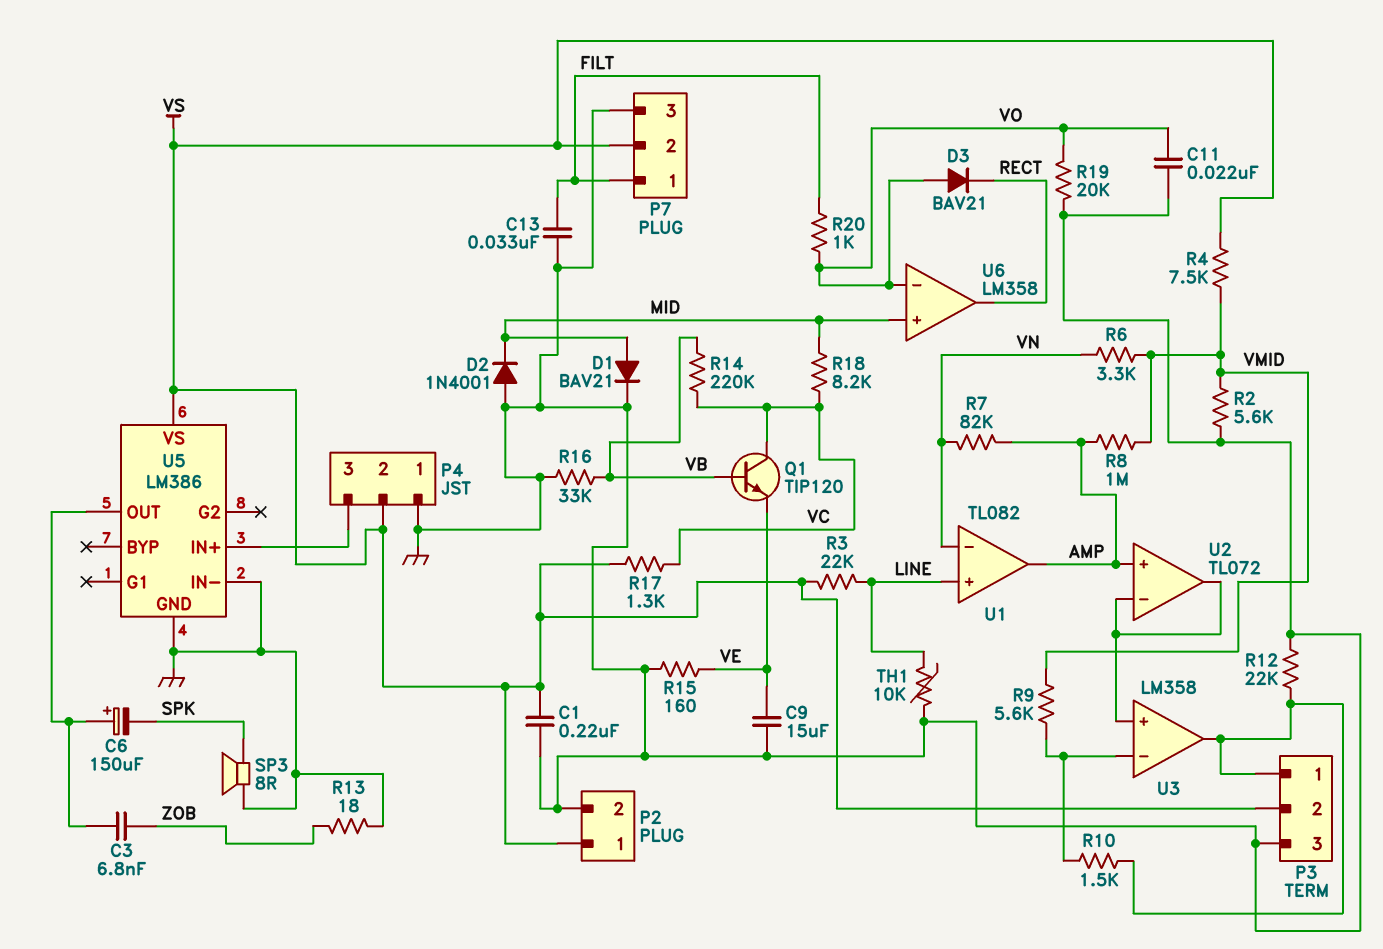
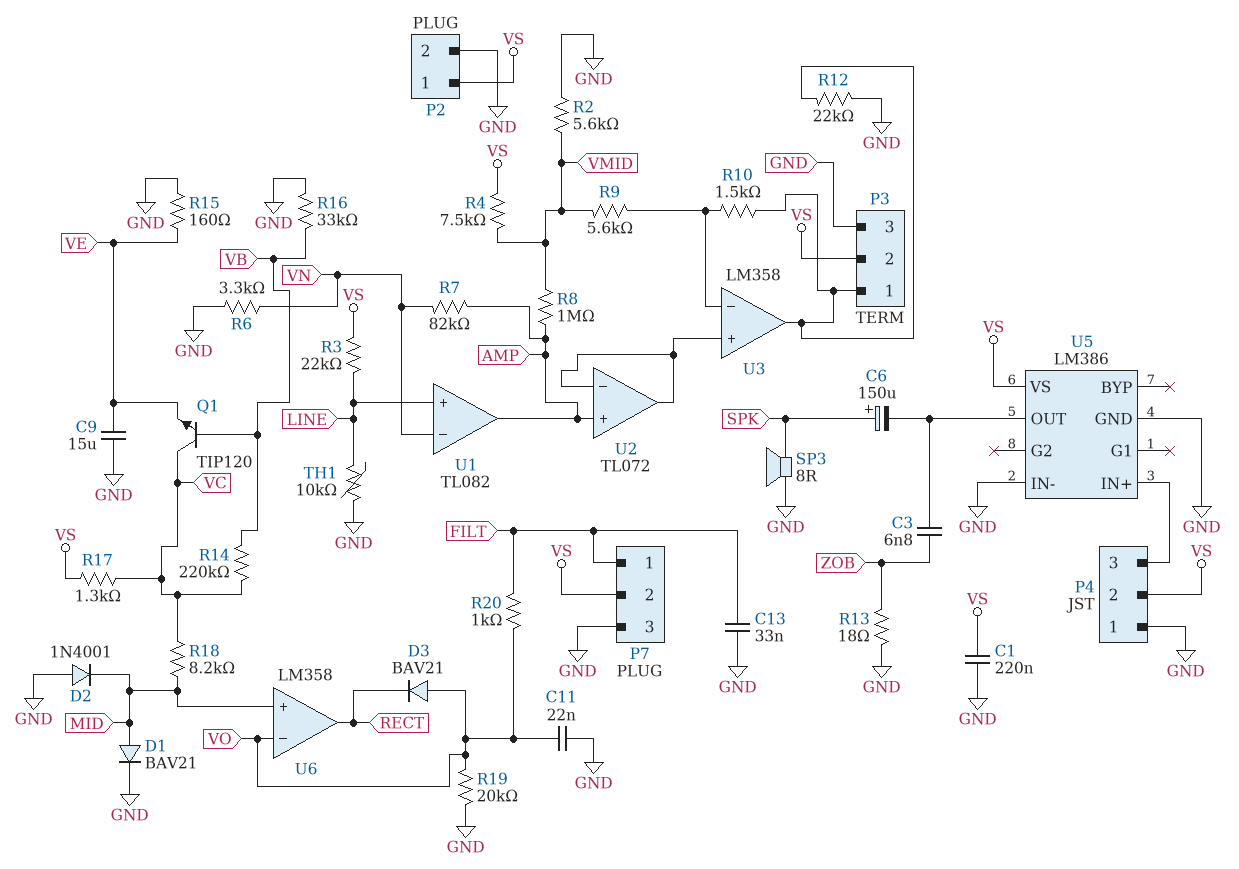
C6: 150uF (plus U5/OUT, minus SPK) -> 150uF (plus SPK, minus U5/OUT)
R6: 3.3k (VMID, VN) -> 3.3k (GND, VN)

